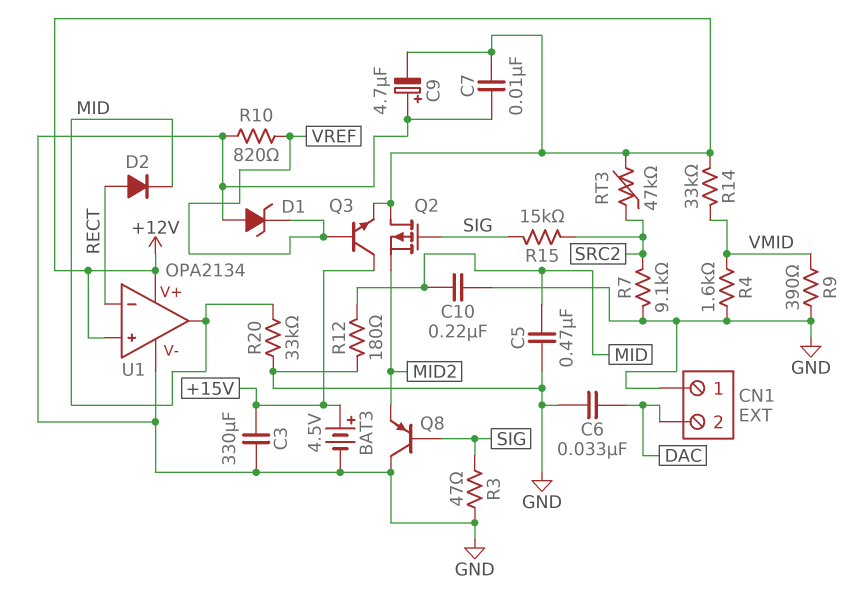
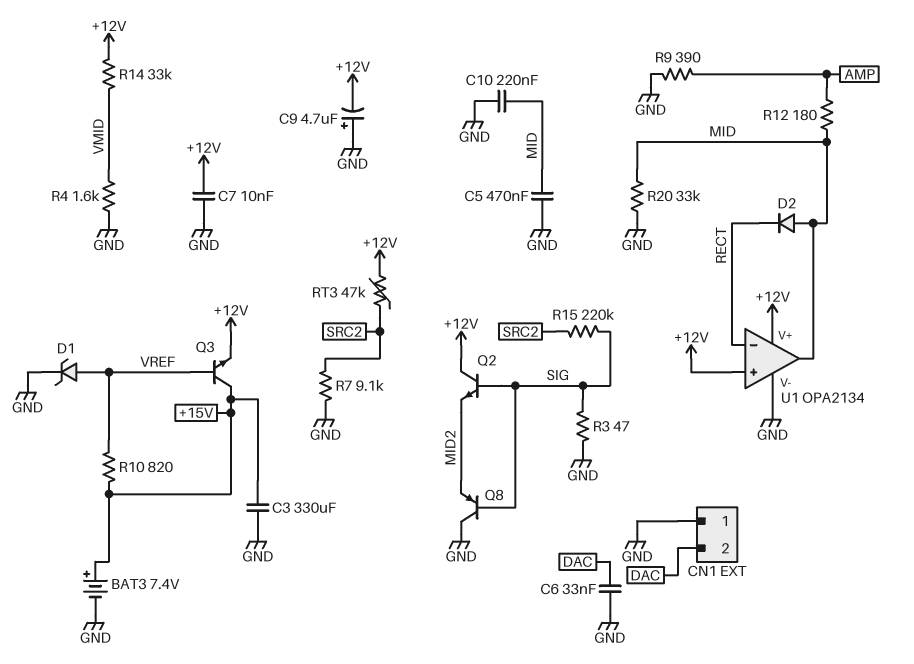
BAT3: 4.5V (plus +15V, minus GND) -> 7.4V (plus +15V, minus GND)
D1: zener (A GND, K VREF) -> zener (A VREF, K GND)
D2: diode (A RECT, K MID) -> diode (A MID, K RECT)
Q2: PMOS (G SIG, D +12V, S MID2) -> NPN (B SIG, C +12V, E MID2)
R9: 390 (GND, VMID) -> 390 (AMP, GND)
R10: 820 (GND, VREF) -> 820 (+15V, VREF)
R12: 180 (GND, MID) -> 180 (AMP, MID)
R15: 15k (SIG, SRC2) -> 220k (SIG, SRC2)

